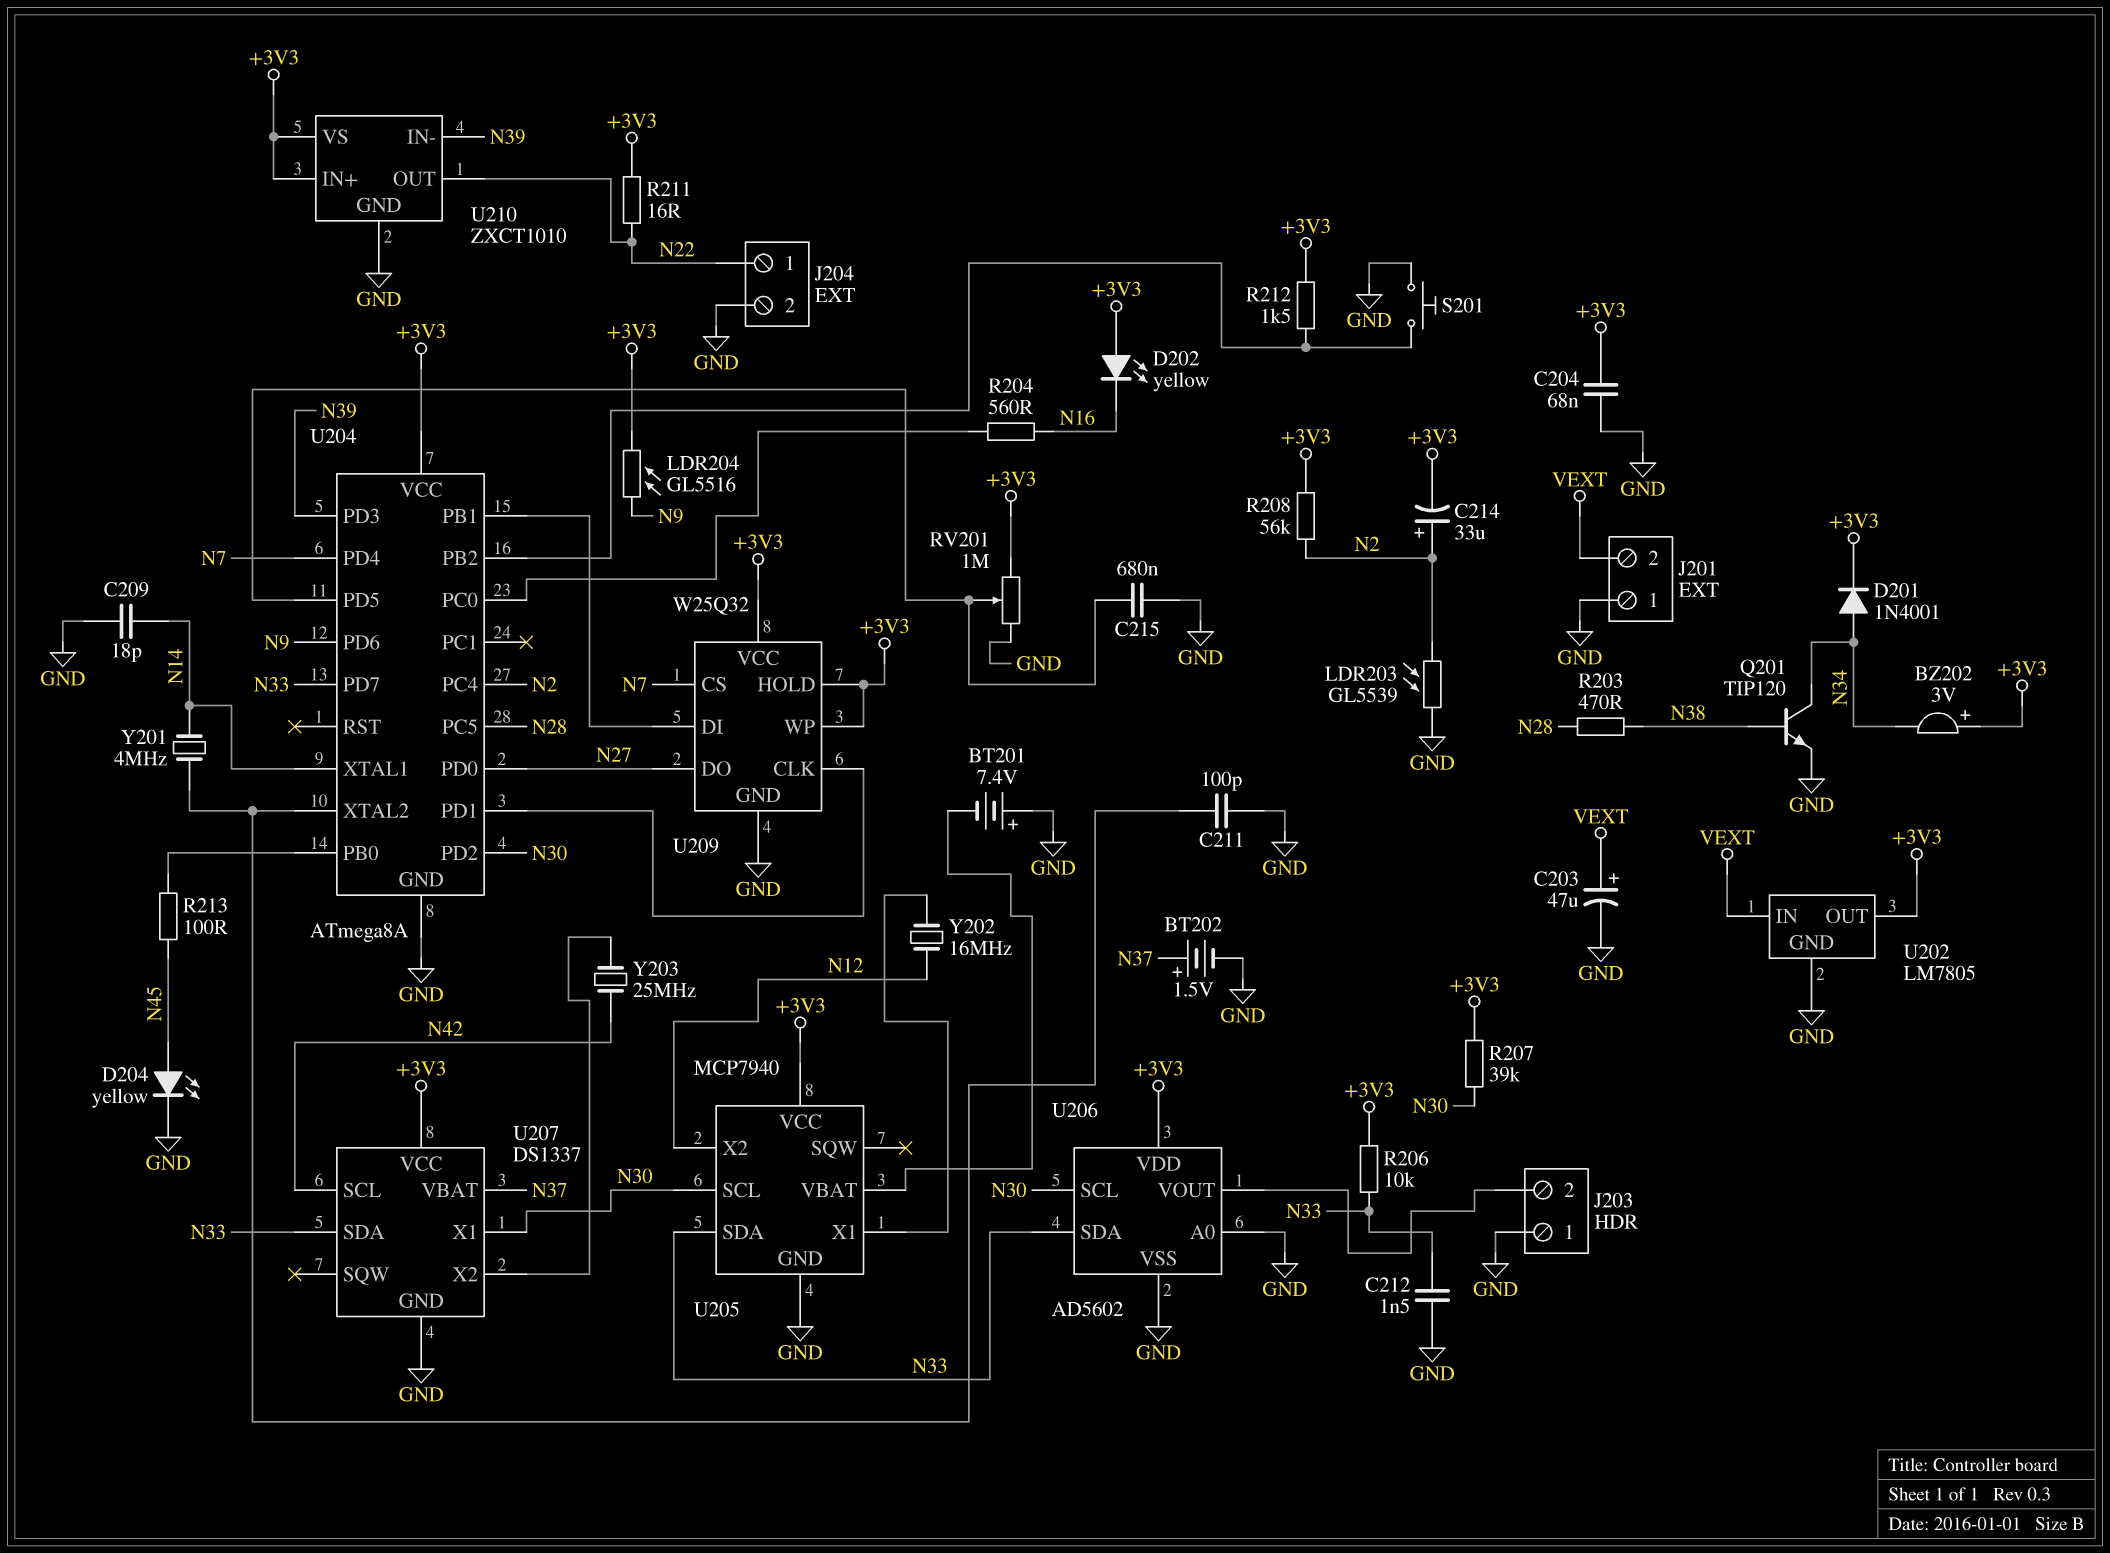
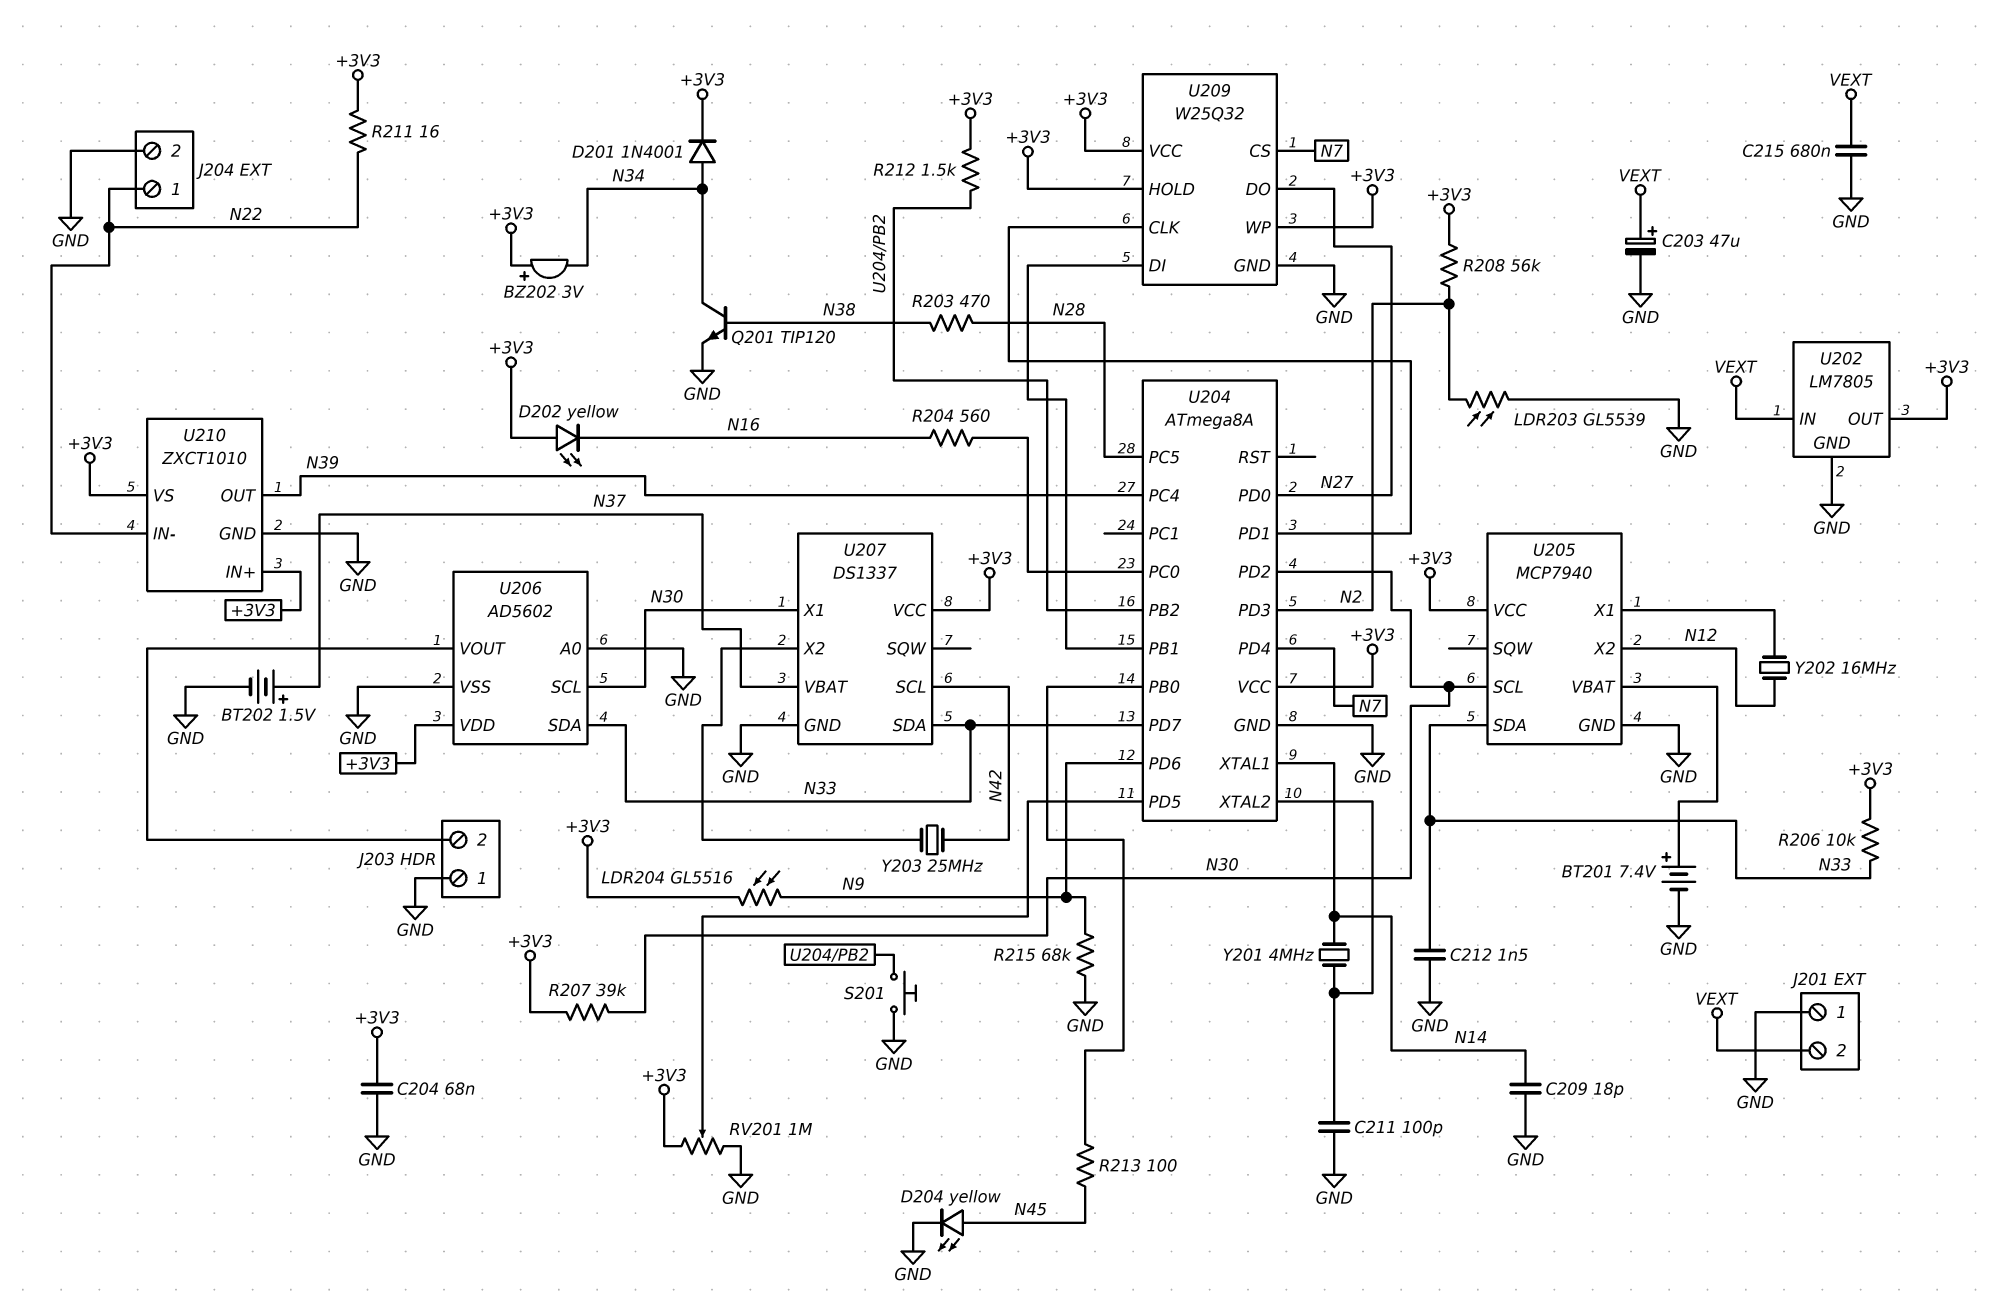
BT201: 7.4V (plus GND, minus U205/VBAT) -> 7.4V (plus U205/VBAT, minus GND)
C214: 33uF (plus N2, minus +3V3) -> none
C215: 680nF (GND, U204/PD5) -> 680nF (GND, VEXT)
R215: none -> 68k (GND, N9)
U204 pin PC4: N2 -> N39
U204 pin PD3: N39 -> N2
U210 pin IN-: N39 -> N22
U210 pin OUT: N22 -> N39

